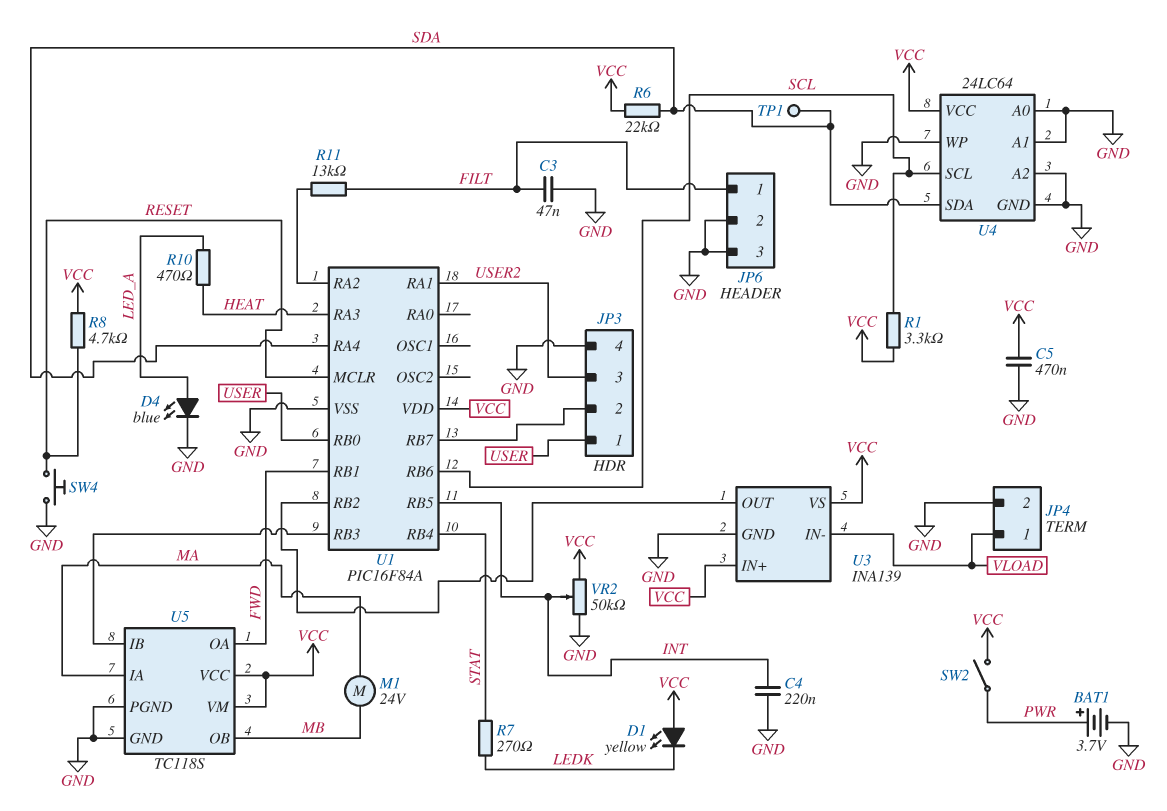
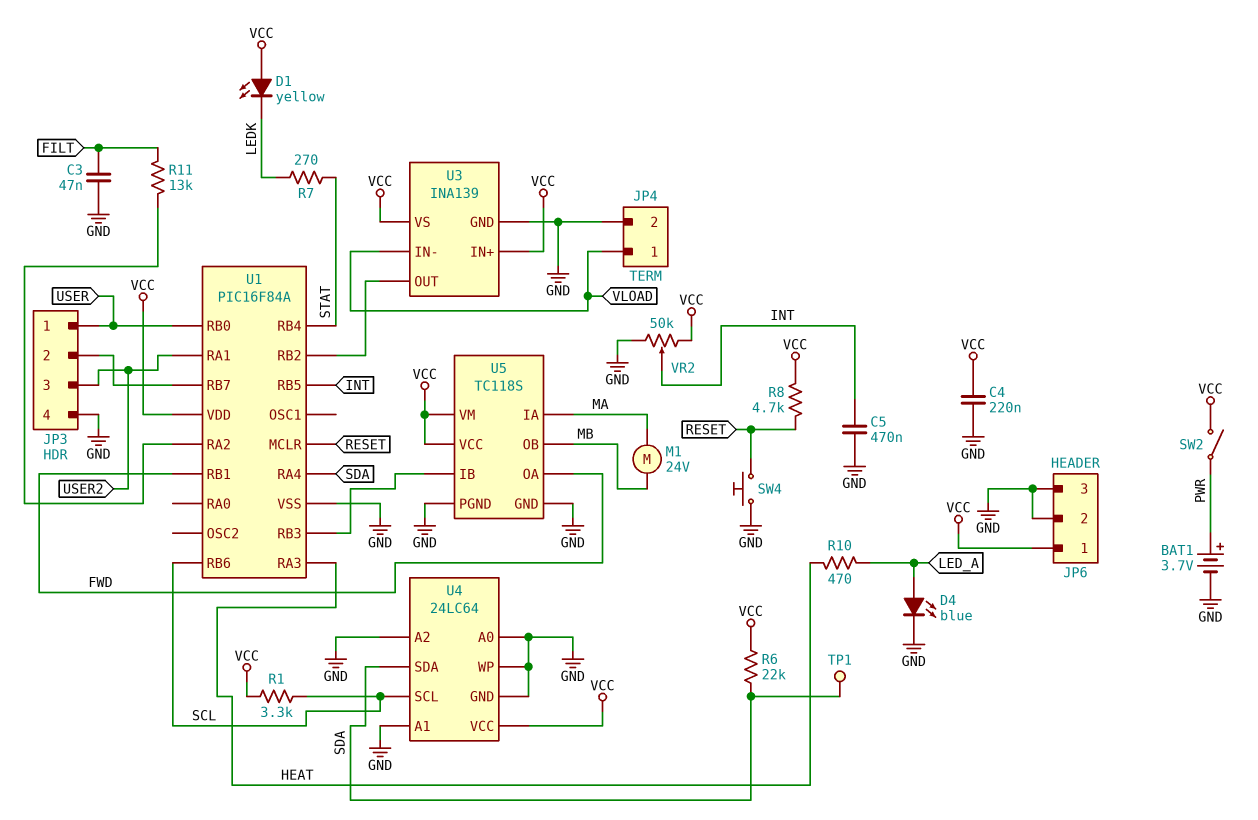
C4: 220nF (GND, INT) -> 220nF (GND, VCC)
C5: 470nF (GND, VCC) -> 470nF (GND, INT)
JP6 pin 1: FILT -> VCC

